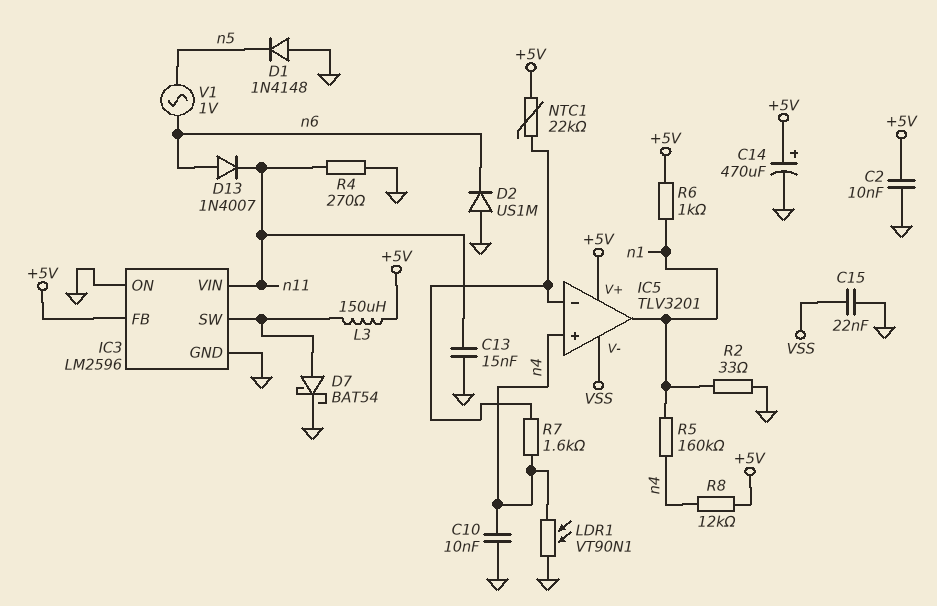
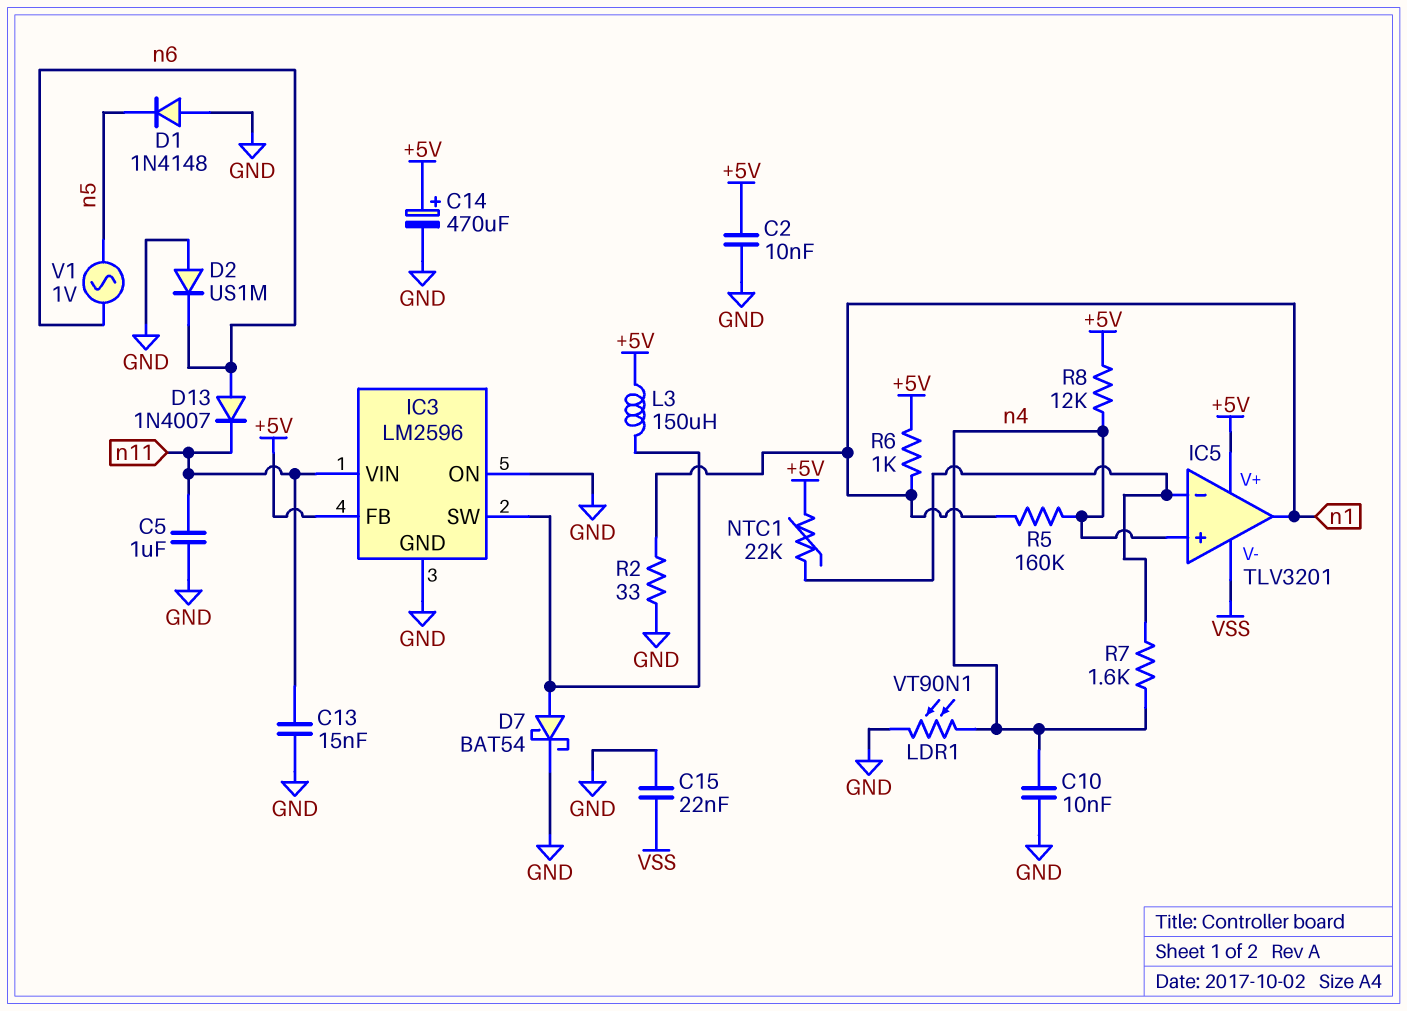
C5: none -> 1uF (GND, n11)
R4: 270 (GND, n11) -> none

